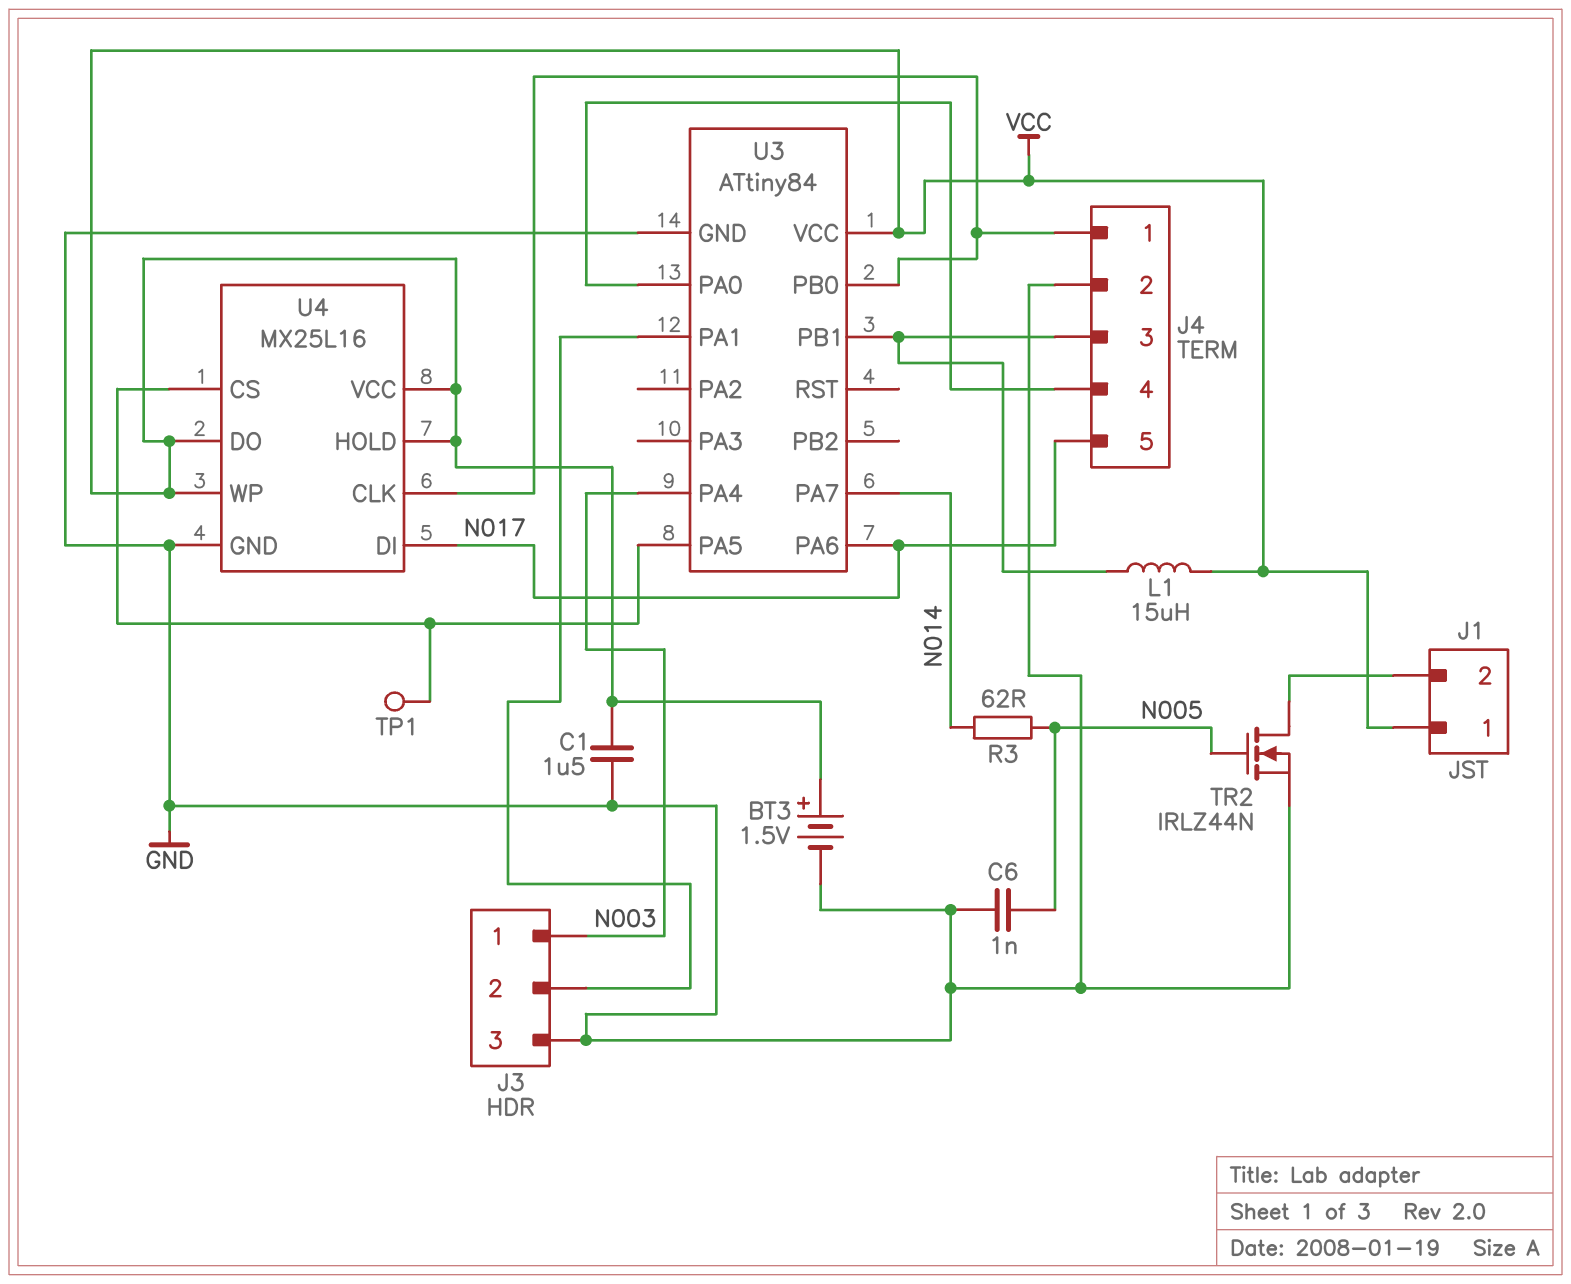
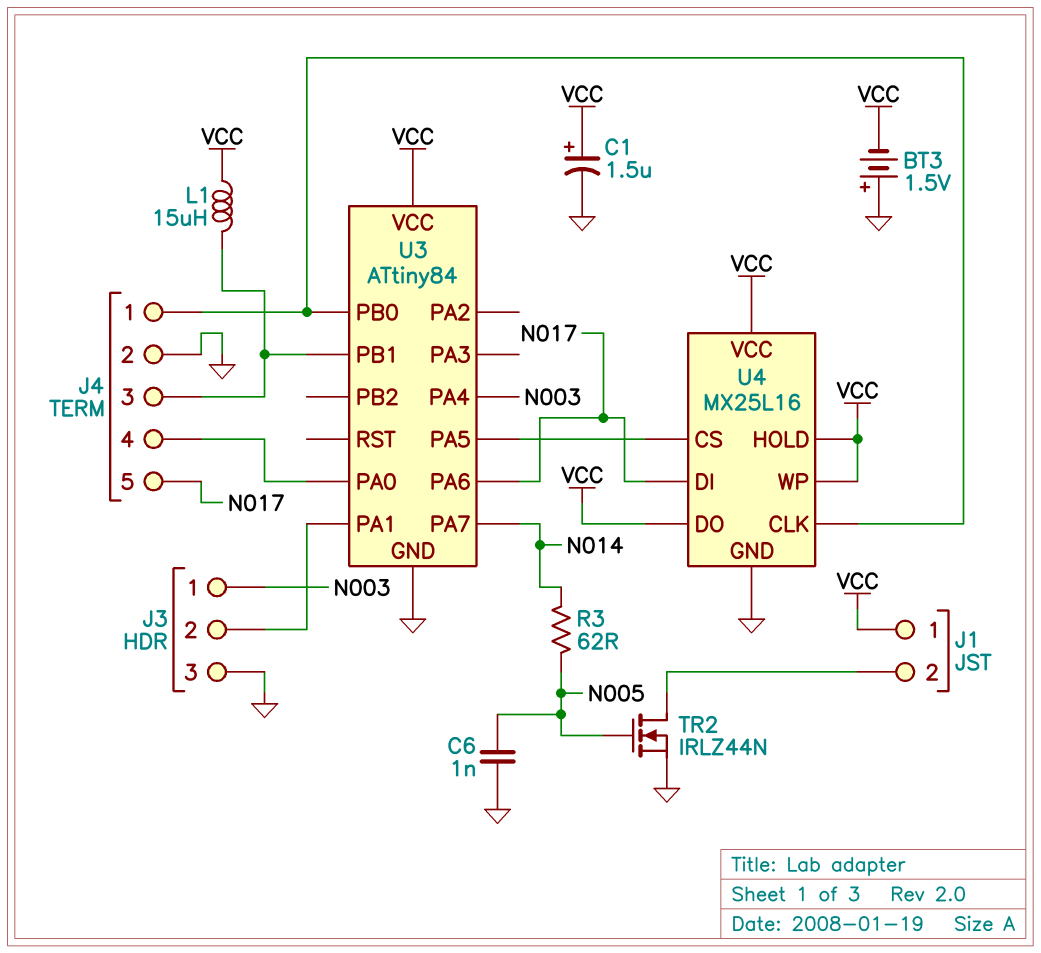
BT3: 1.5V (plus VCC, minus GND) -> 1.5V (plus GND, minus VCC)
C1: 1.5uF (GND, VCC) -> 1.5uF (plus VCC, minus GND)
TP1: test point (U3/PA5) -> none

